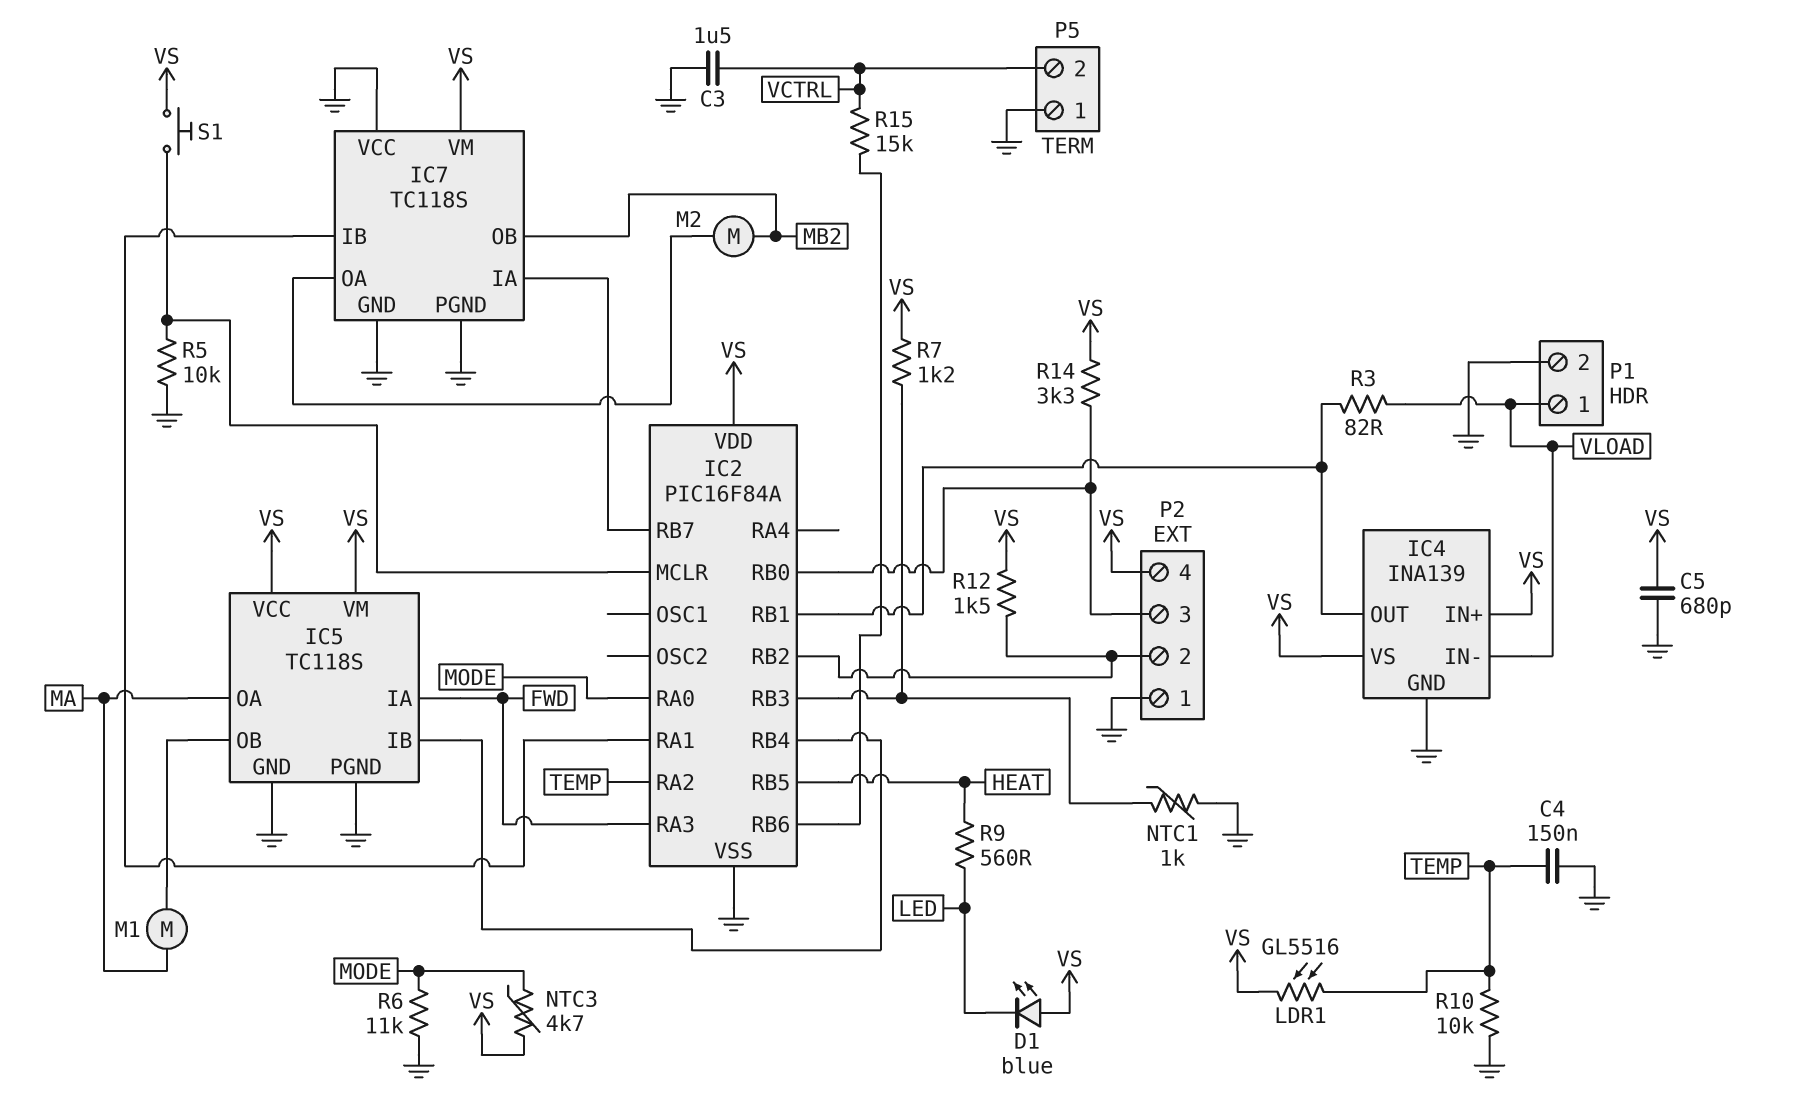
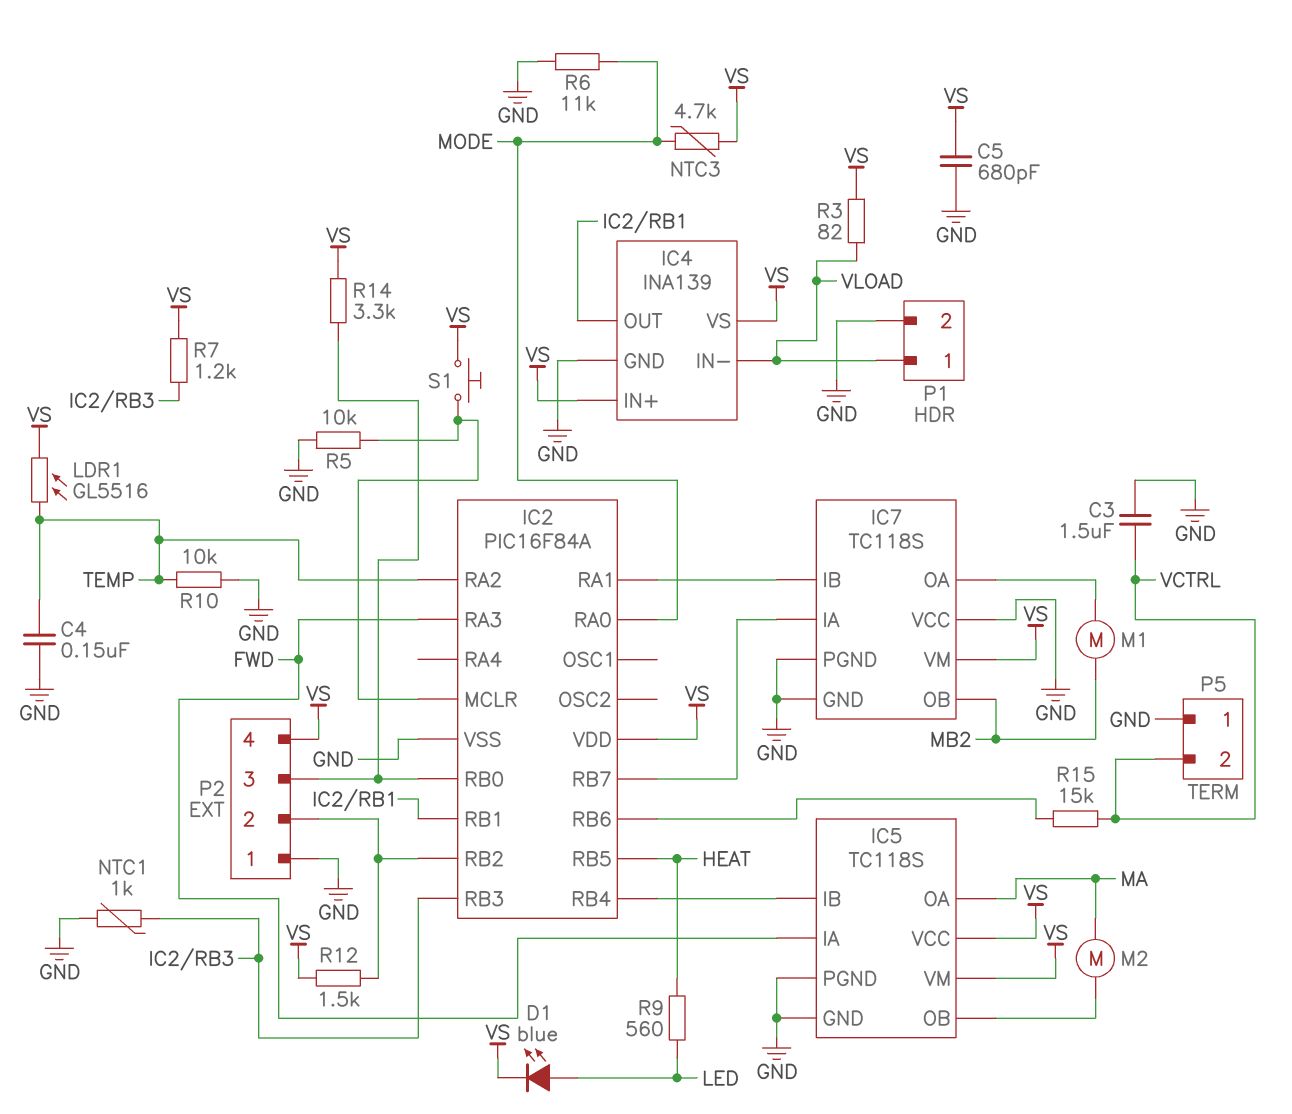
D1: LED blue (A VS, K LED) -> LED blue (A LED, K VS)
M1: motor (IC5/OB, MA) -> motor (IC7/OA, MB2)
M2: motor (IC7/OA, MB2) -> motor (IC5/OB, MA)
R3: 82 (IC2/RB1, VLOAD) -> 82 (VLOAD, VS)

